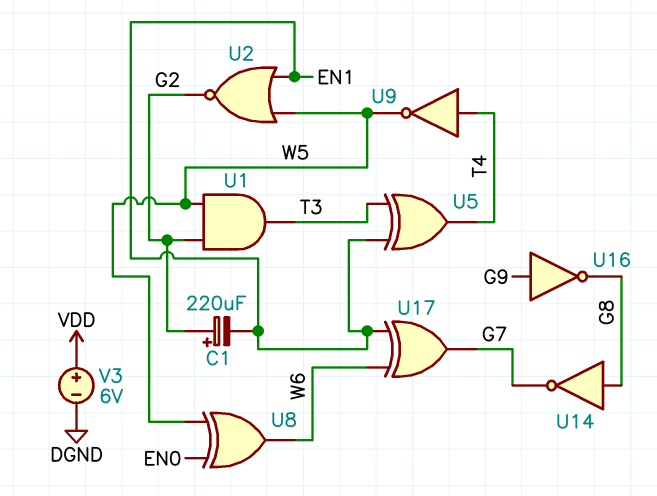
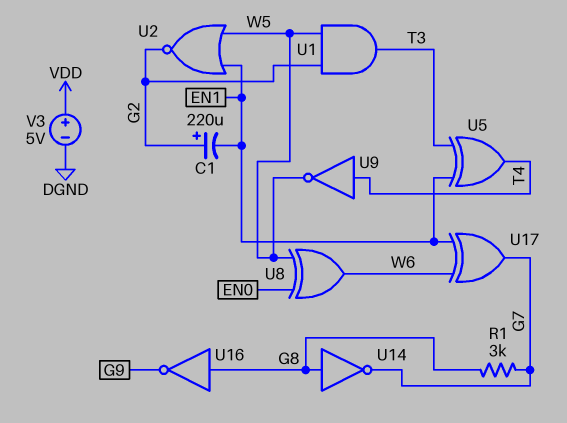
R1: none -> 3k (G7, G8)
U16: NOT (in G9, out G8) -> NOT (in G8, out G9)
V3: 6V (plus VDD, minus DGND) -> 5V (plus VDD, minus DGND)

